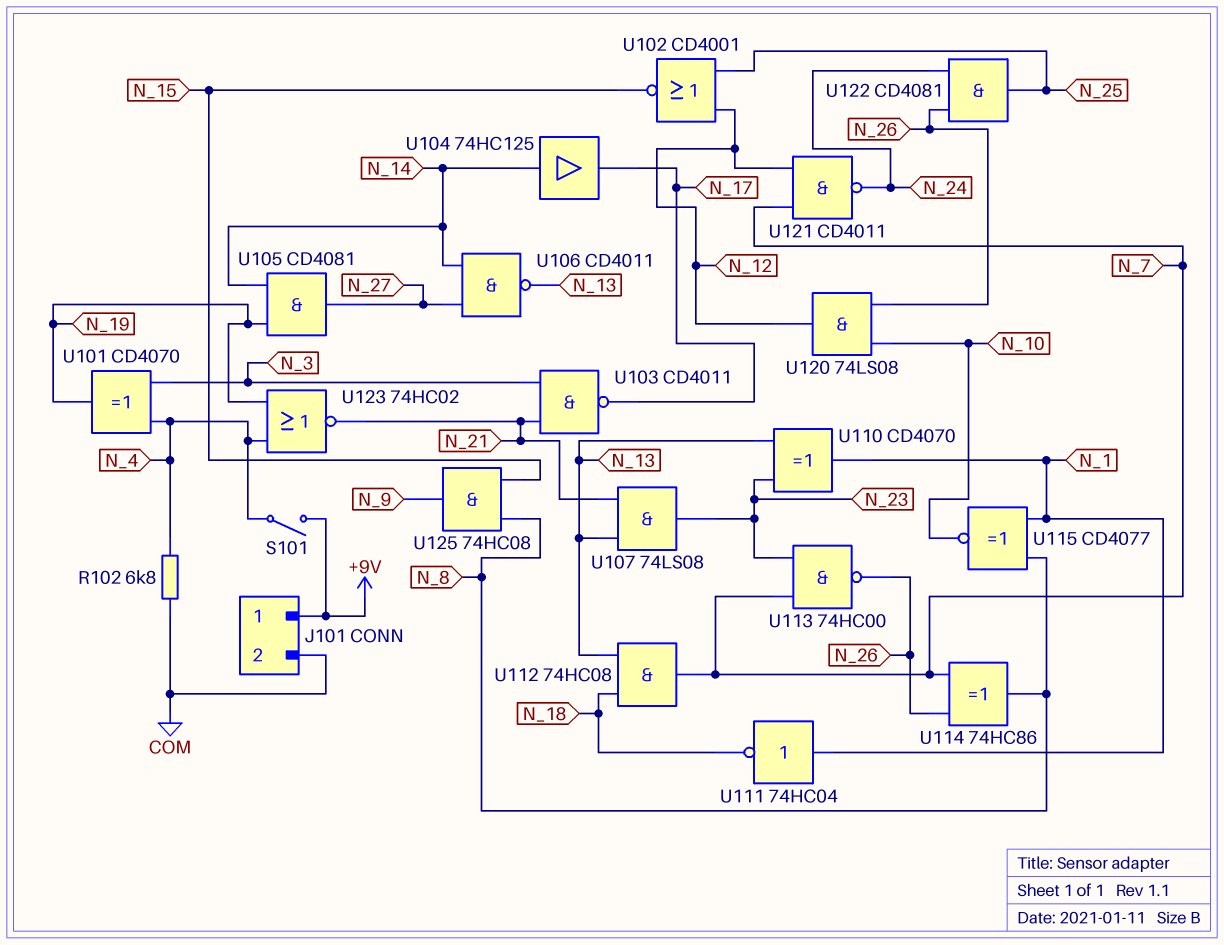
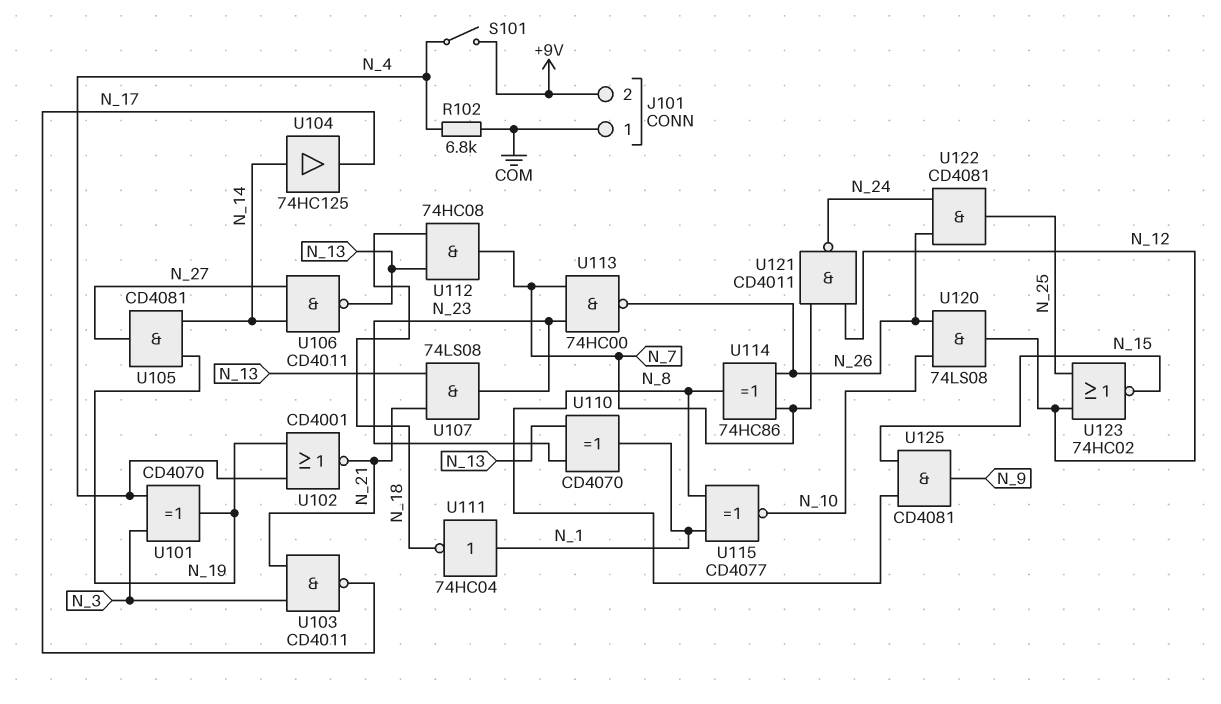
J101 pin 1: +9V -> COM
J101 pin 2: COM -> +9V
U102: NOR CD4001 (in N_12, in N_25, out N_15) -> NOR CD4001 (in N_4, in N_19, out N_21)
U123: NOR 74HC02 (in N_4, in N_19, out N_21) -> NOR 74HC02 (in N_12, in N_25, out N_15)
U125: AND 74HC08 (in N_8, in N_15, out N_9) -> AND CD4081 (in N_8, in N_15, out N_9)

